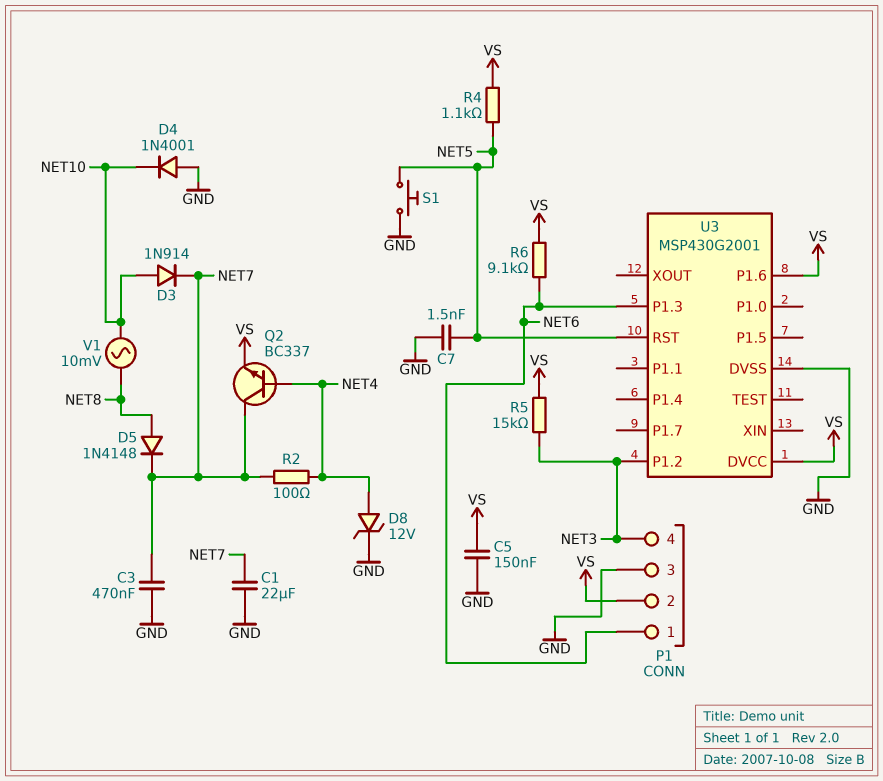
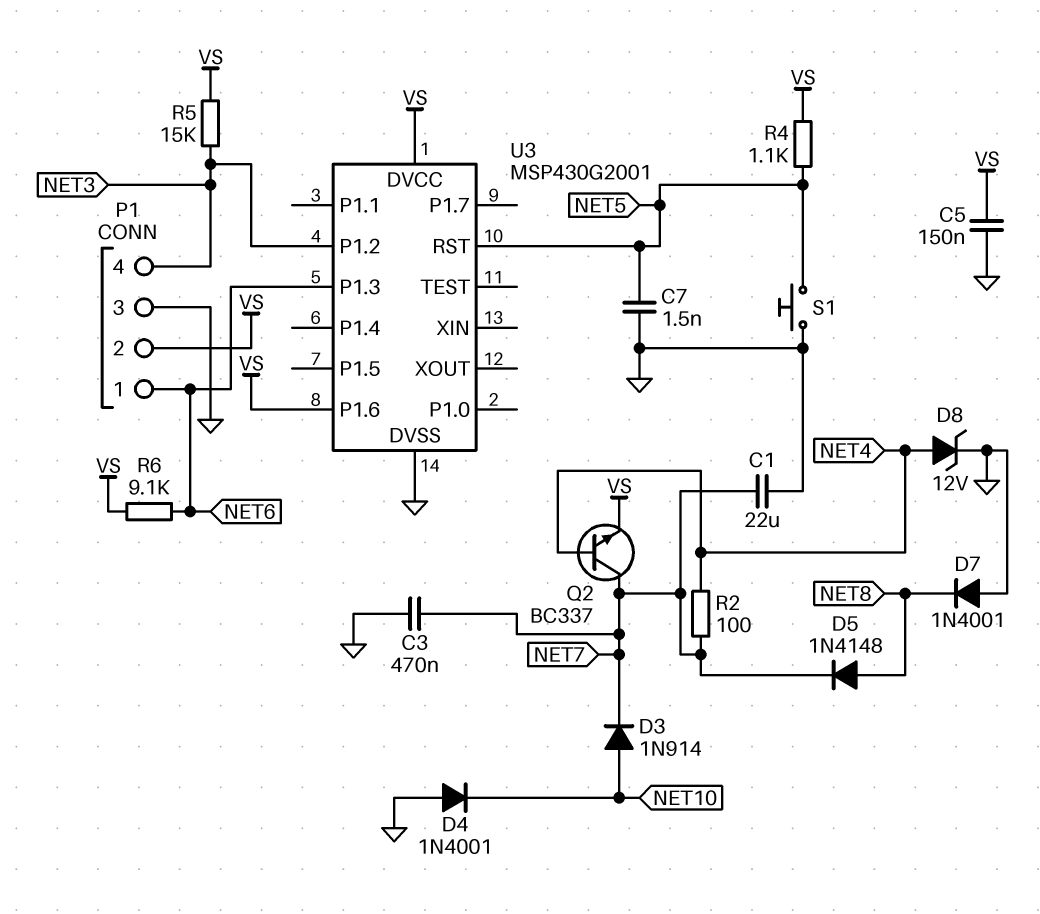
D7: none -> diode 1N4001 (A GND, K NET8)
V1: AC 10mV (NET8, NET10) -> none

